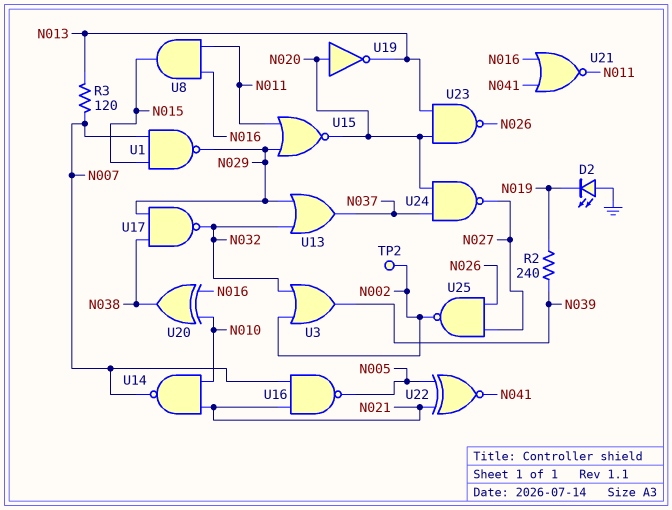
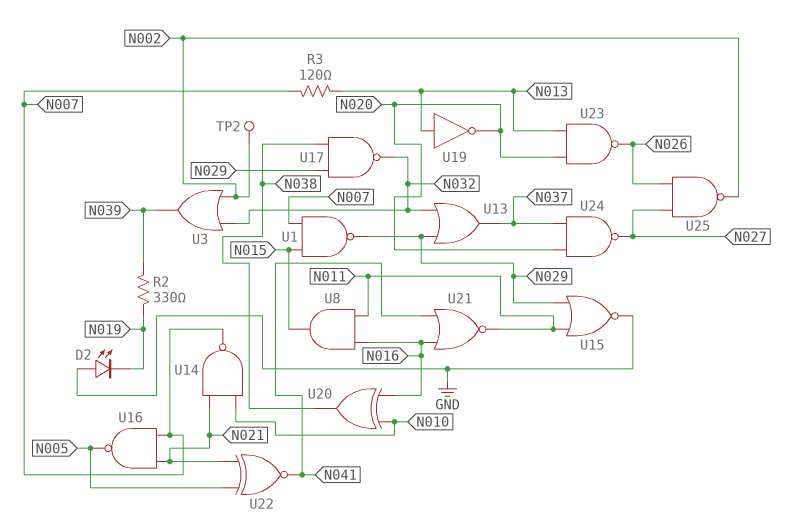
R2: 240 (N019, N039) -> 330 (N019, N039)
U15: NOR (in N011, in N029, out N020) -> NOR (in N011, in N029, out GND)
U19: NOT (in N020, out N013) -> NOT (in N013, out N020)

